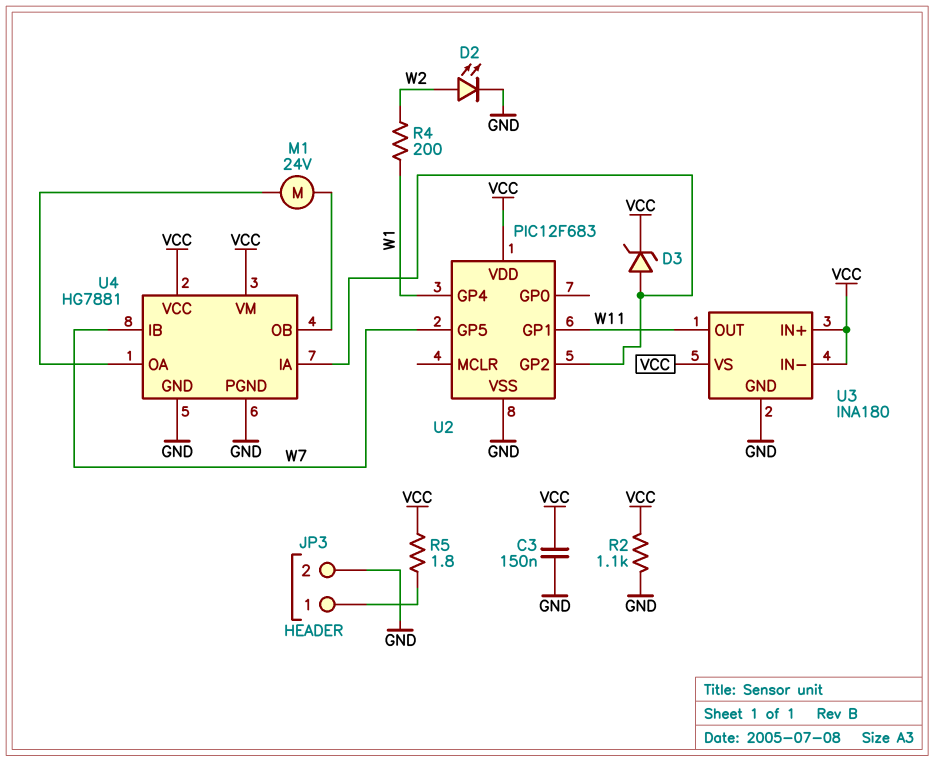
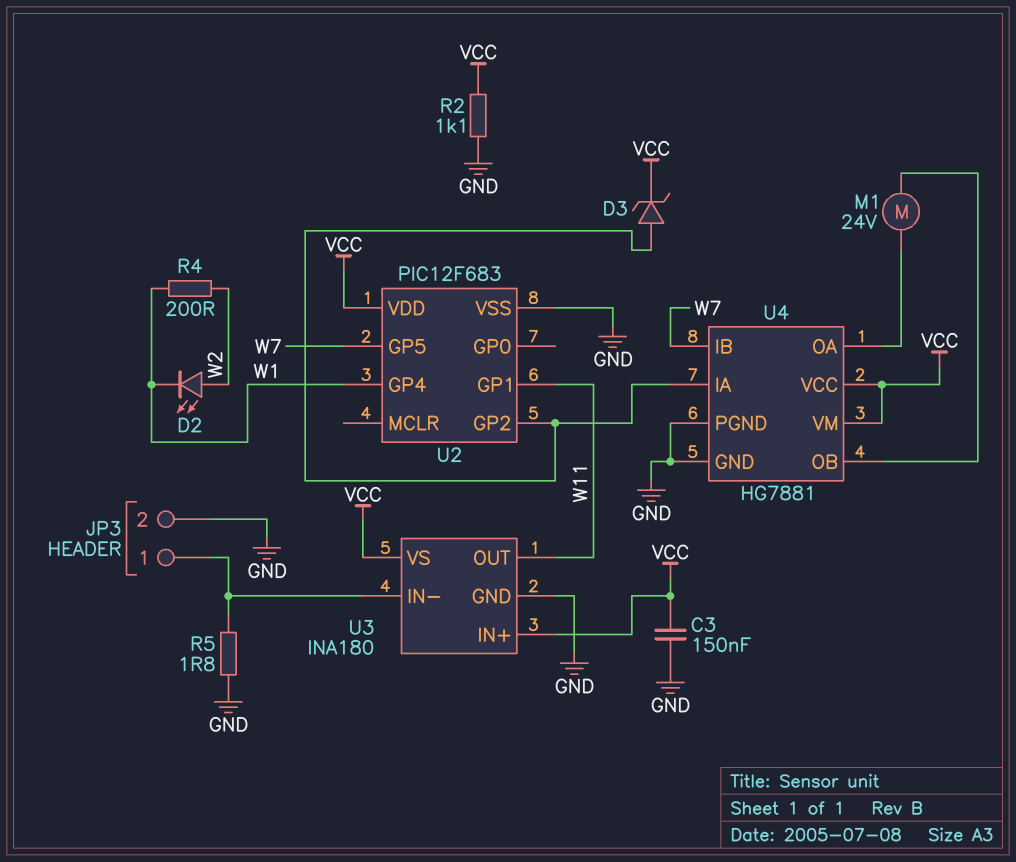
D2: LED (A W2, K GND) -> LED (A W2, K W1)
R5: 1.8 (JP3/1, VCC) -> 1.8 (GND, JP3/1)
U3 pin IN-: VCC -> JP3/1

